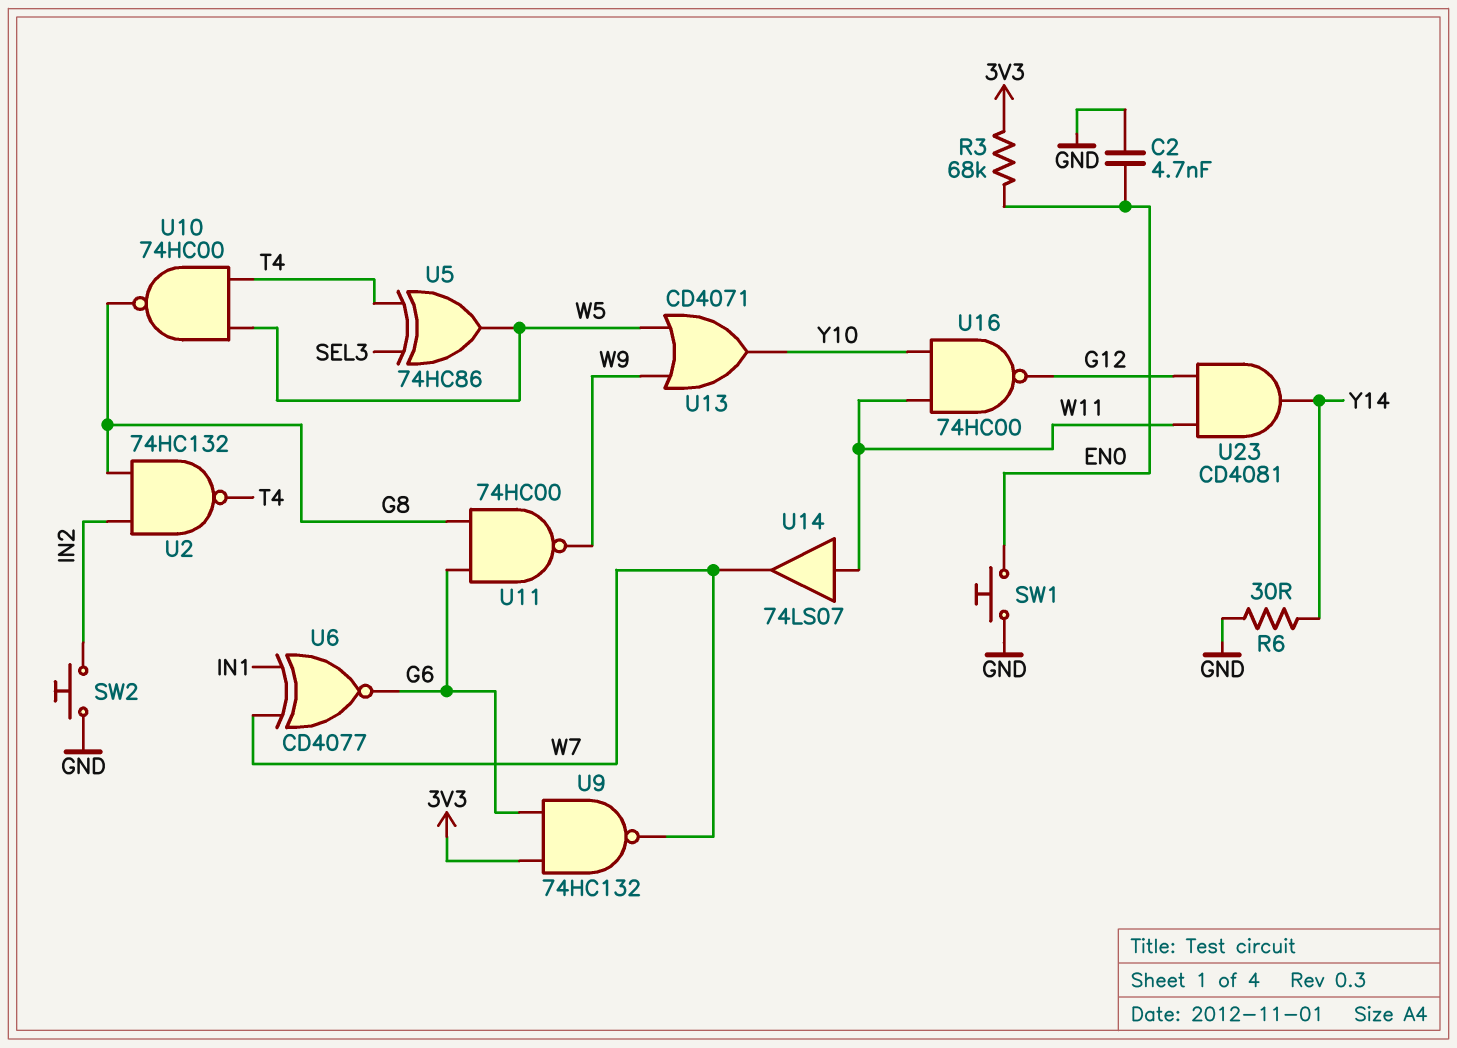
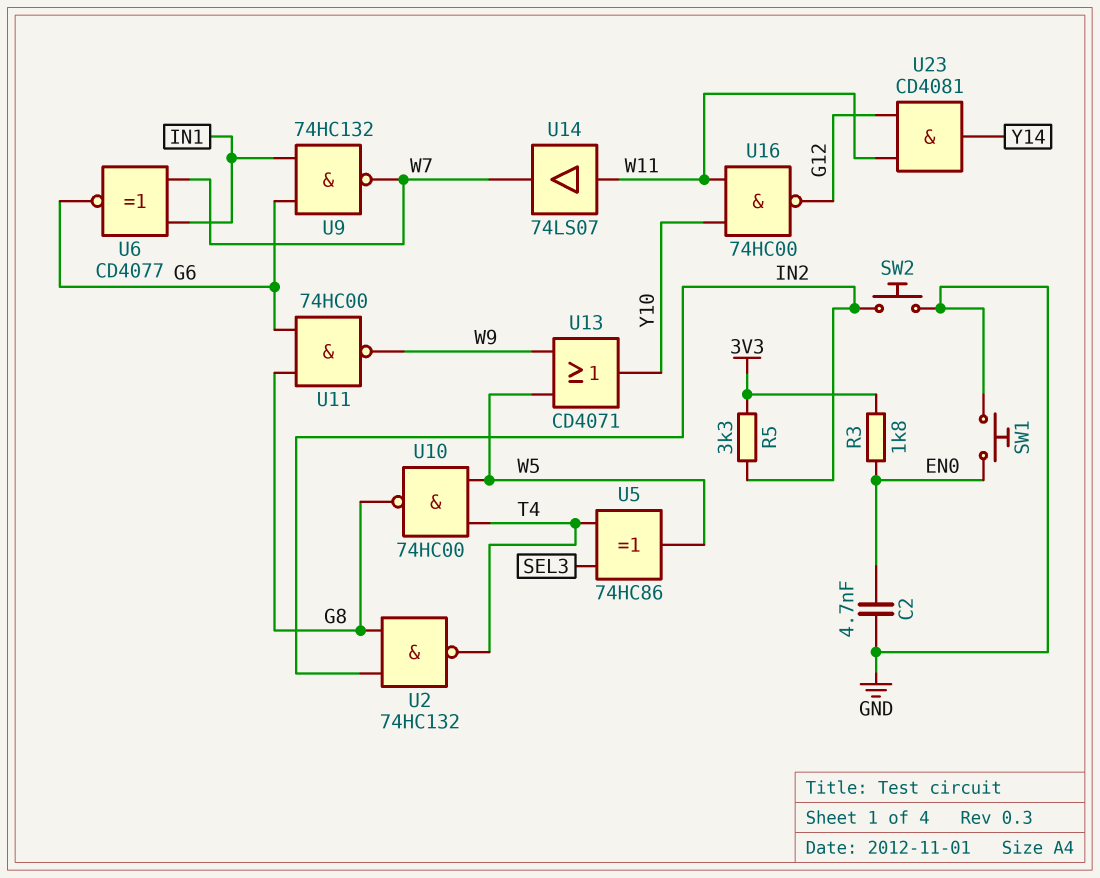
R3: 68k (3V3, EN0) -> 1.8k (3V3, EN0)
R5: none -> 3.3k (3V3, IN2)
R6: 30 (GND, Y14) -> none
U9: NAND 74HC132 (in 3V3, in G6, out W7) -> NAND 74HC132 (in G6, in IN1, out W7)

